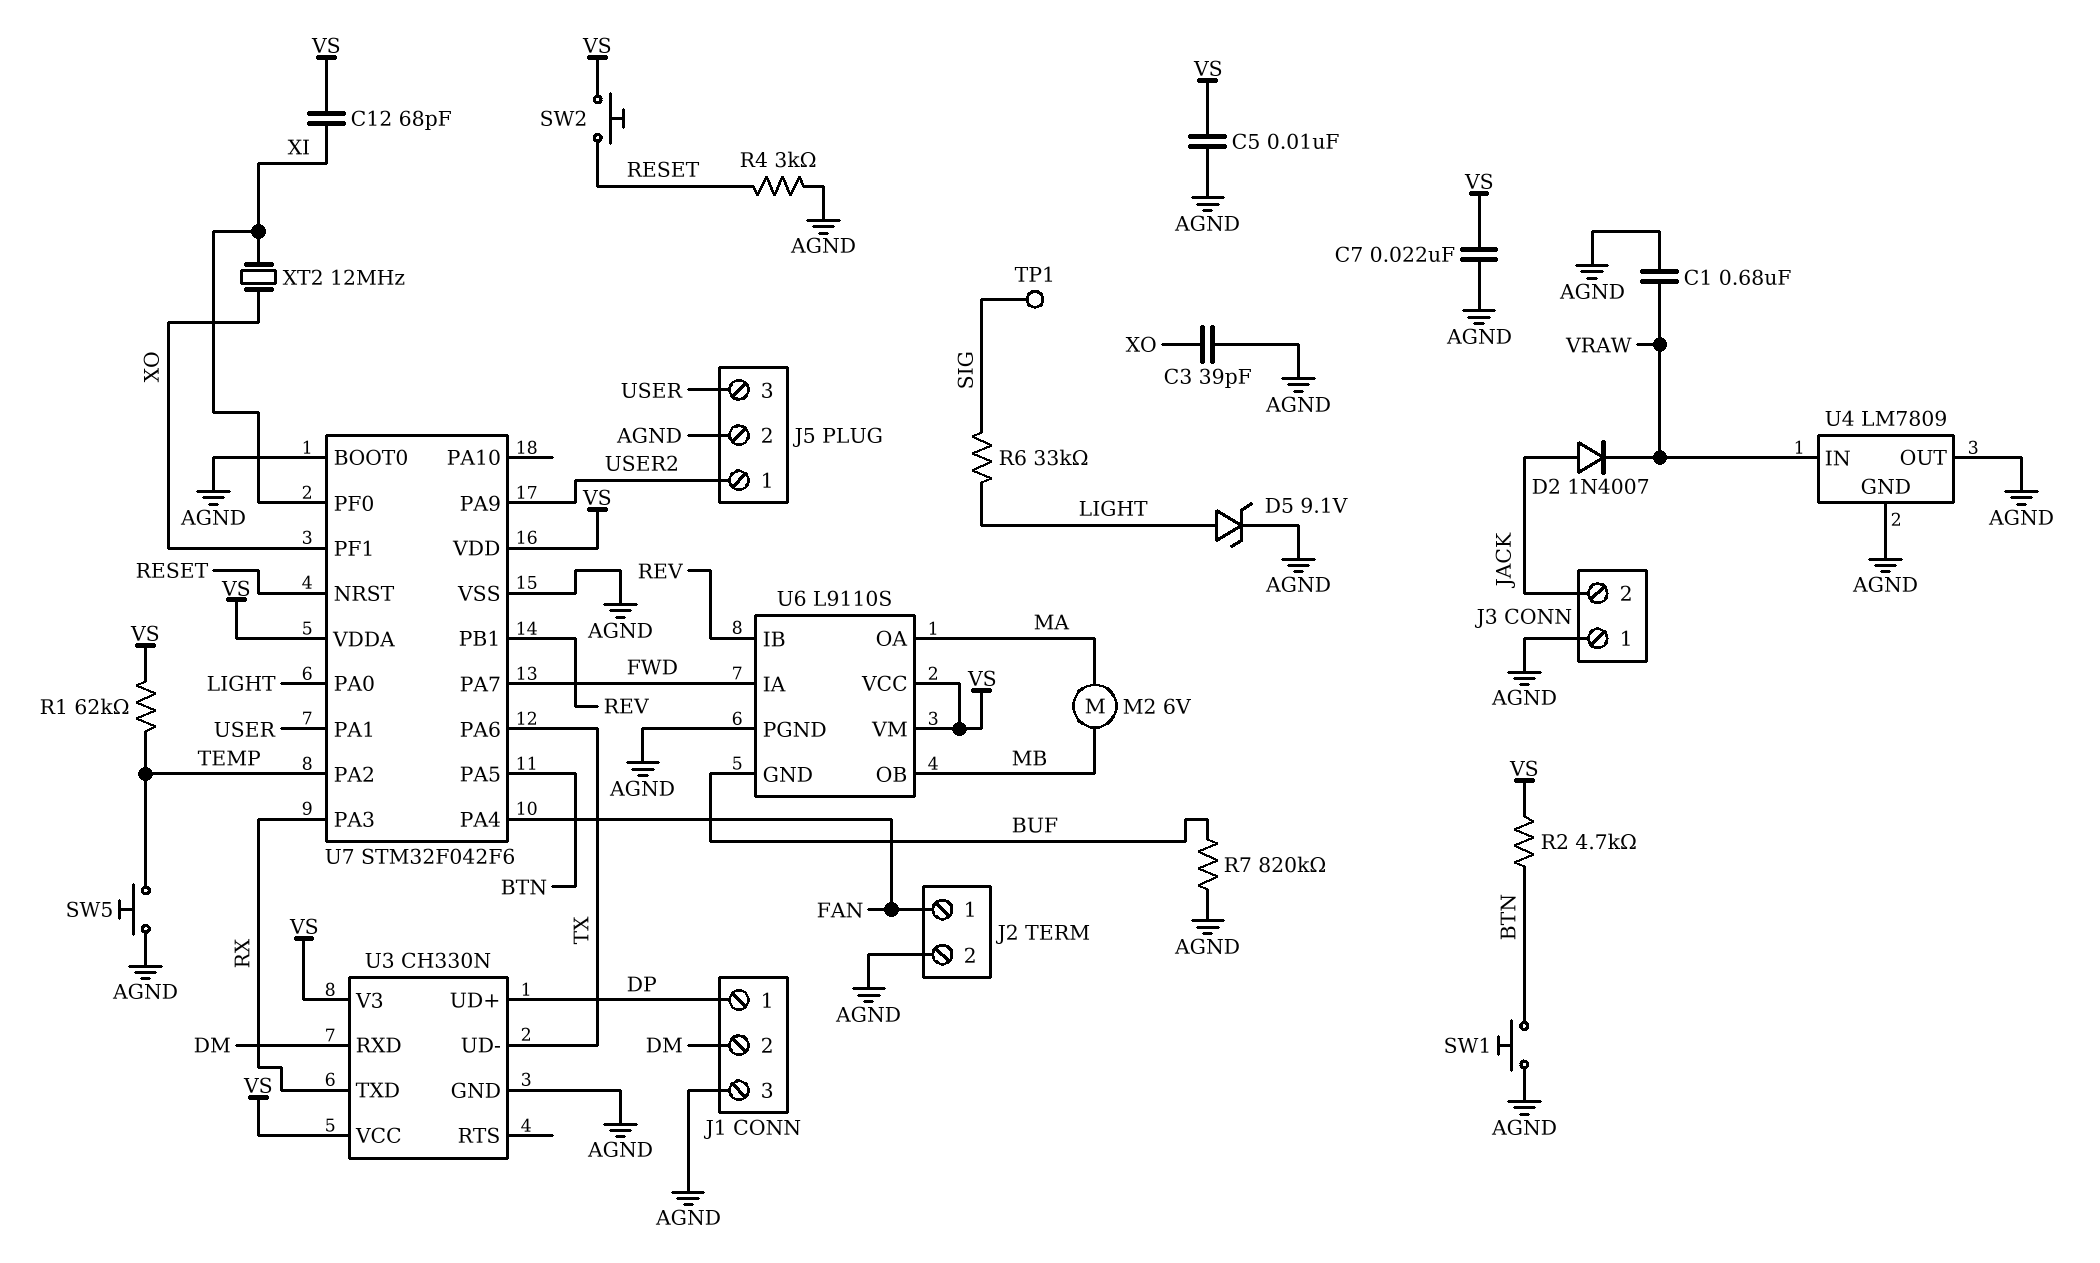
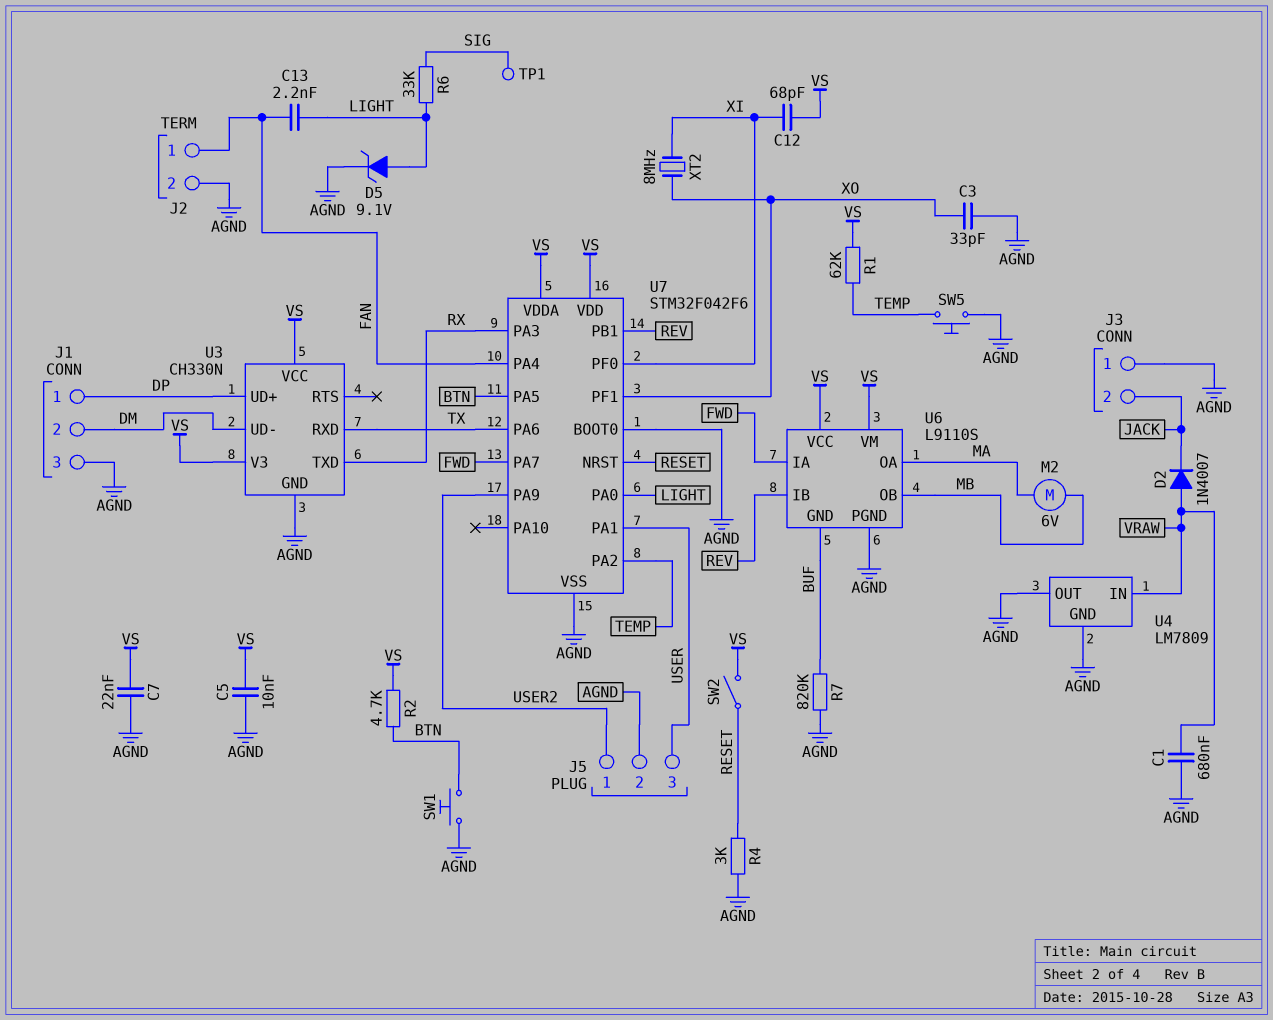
C3: 39pF (AGND, XO) -> 33pF (AGND, XO)
C13: none -> 2.2nF (FAN, LIGHT)
D2: diode 1N4007 (A JACK, K VRAW) -> diode 1N4007 (A VRAW, K JACK)
SW2: button (RESET, VS) -> switch (RESET, VS)
U3 pin RXD: DM -> TX
U3 pin UD-: TX -> DM
XT2: 12MHz (XI, XO) -> 8MHz (XI, XO)

